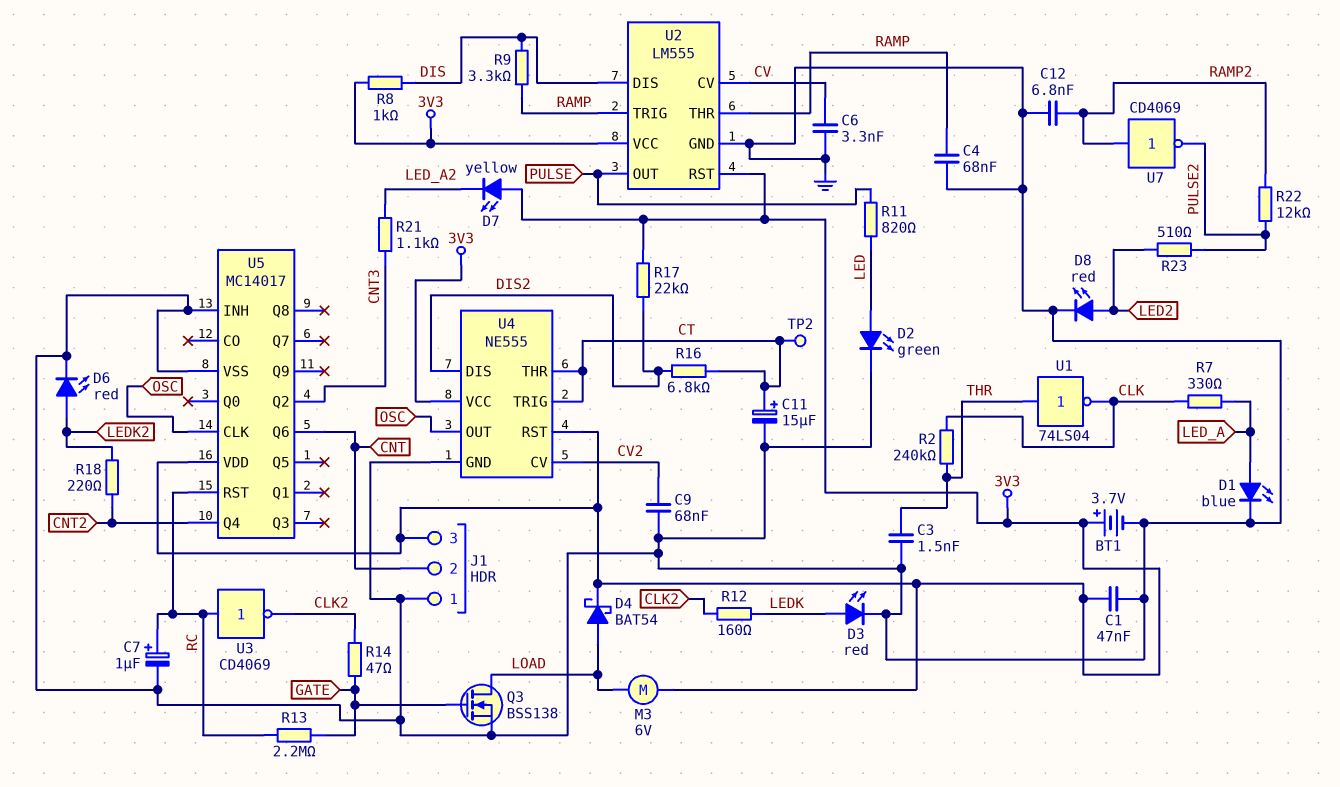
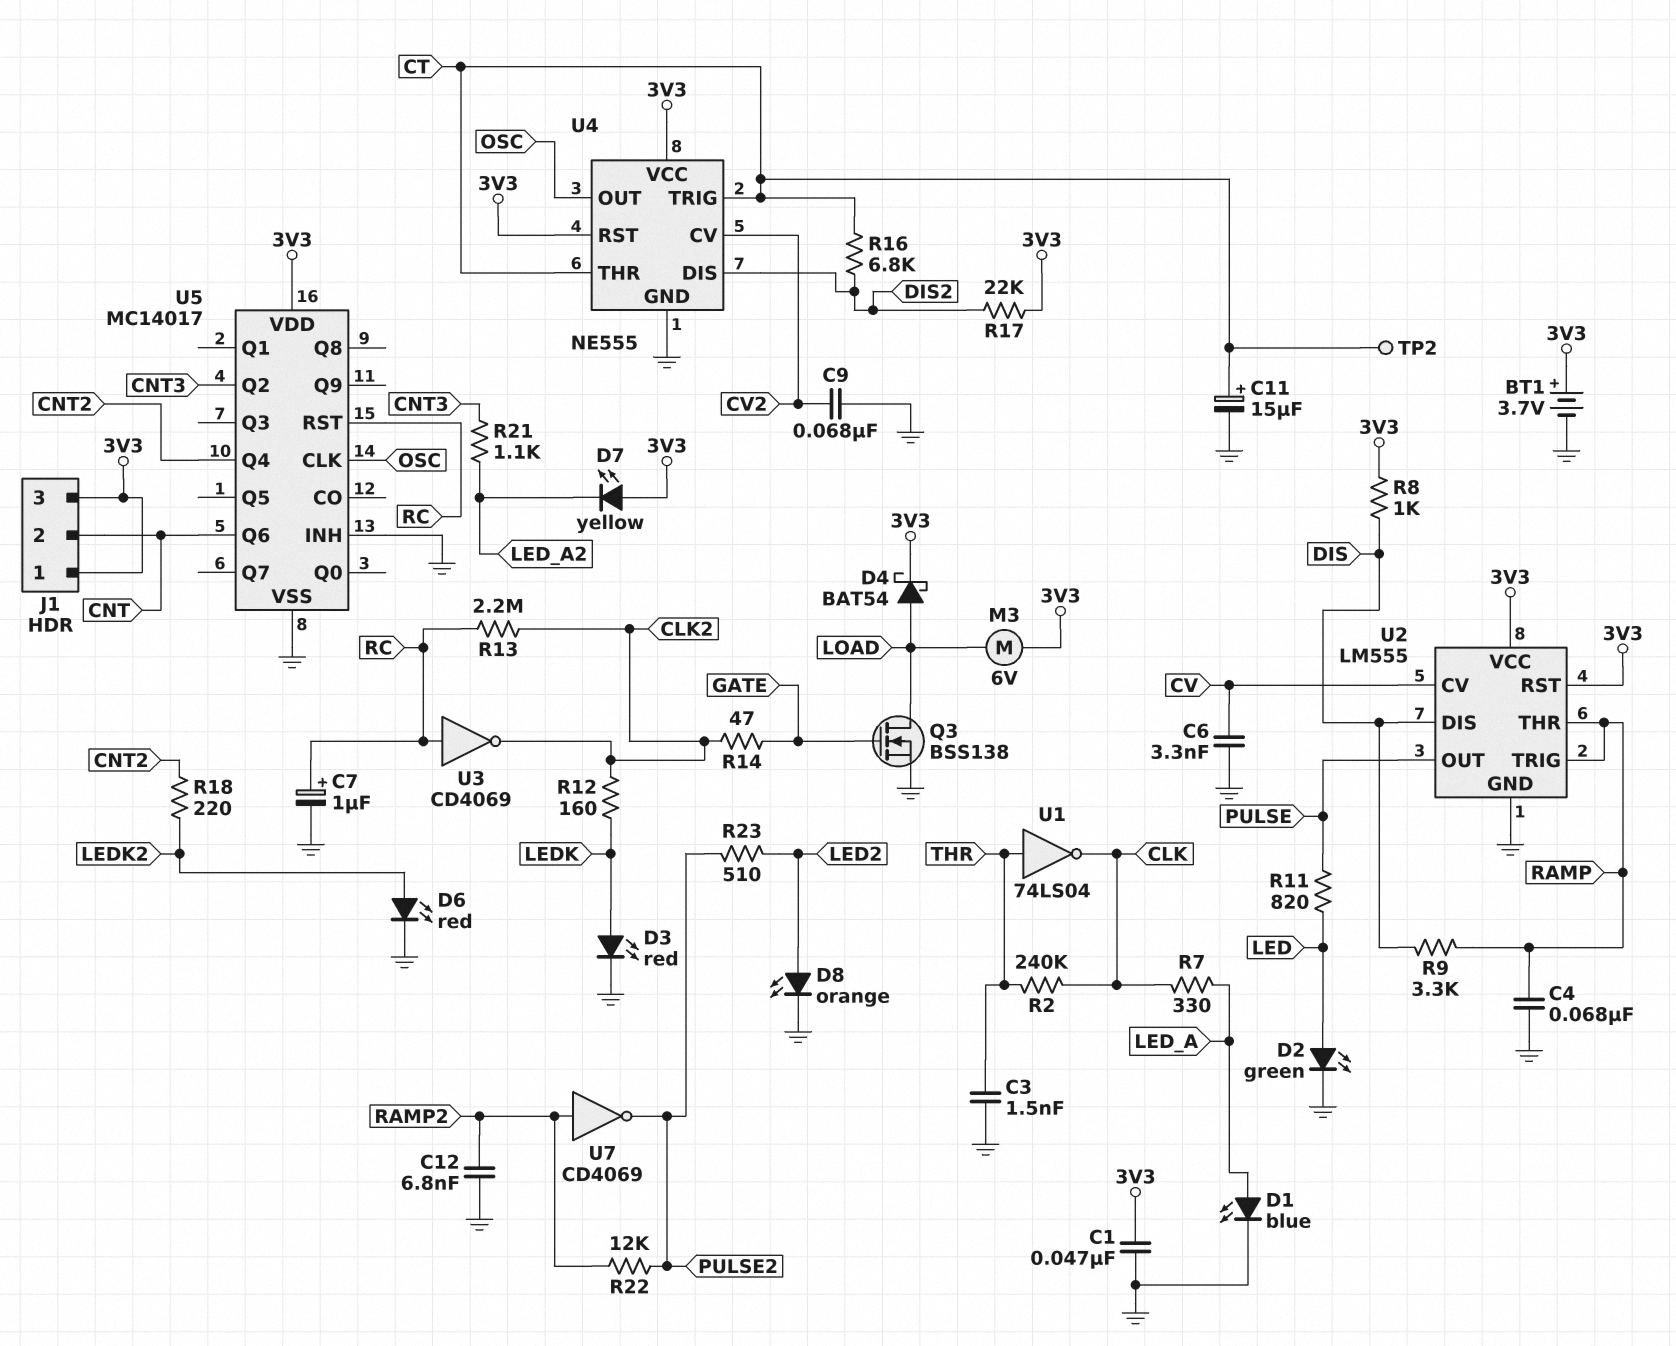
D8: LED red (A LED2, K GND) -> LED orange (A LED2, K GND)
J1 pin 1: GND -> 3V3
R13: 2.2M (GATE, RC) -> 2.2M (CLK2, RC)

